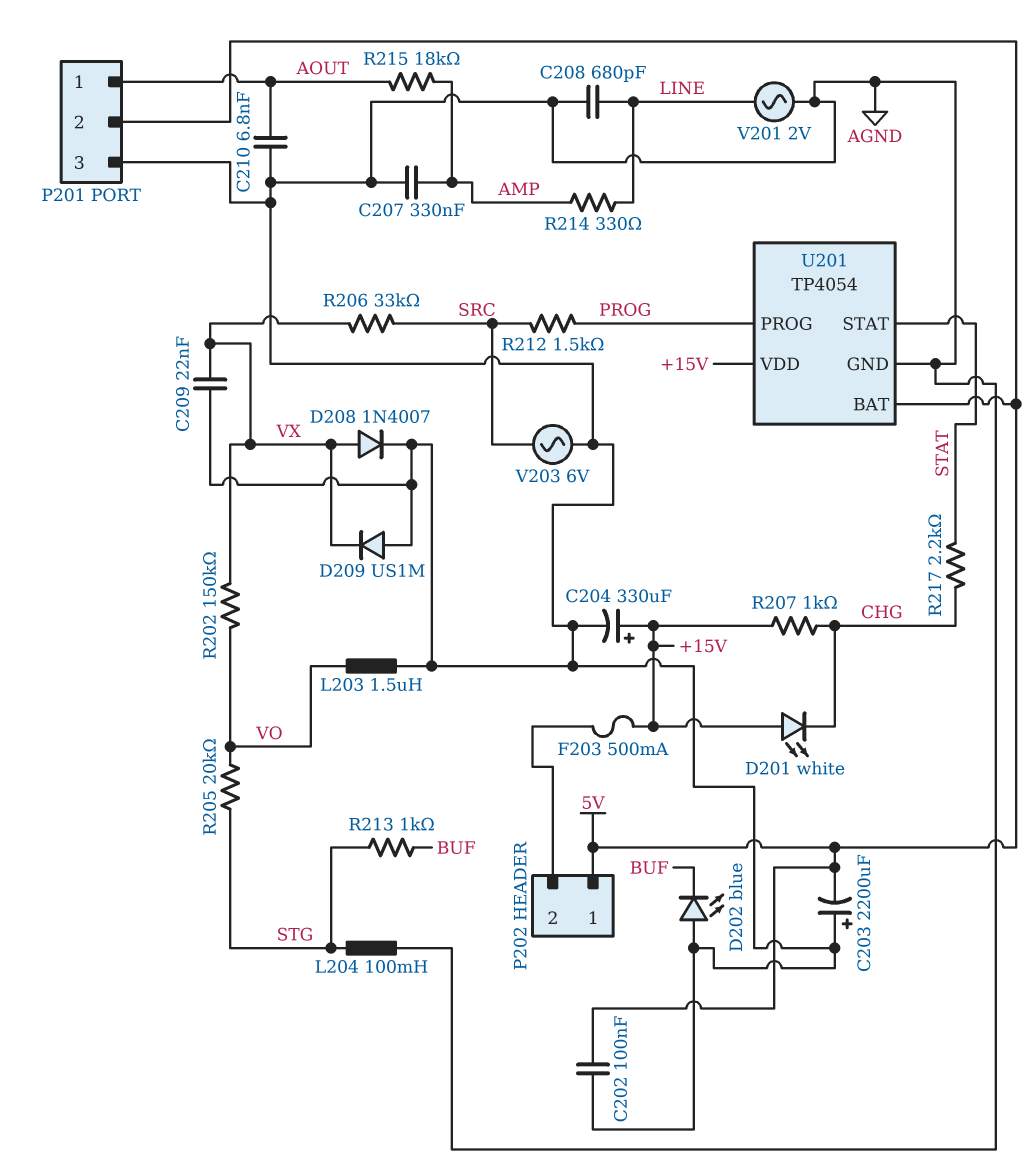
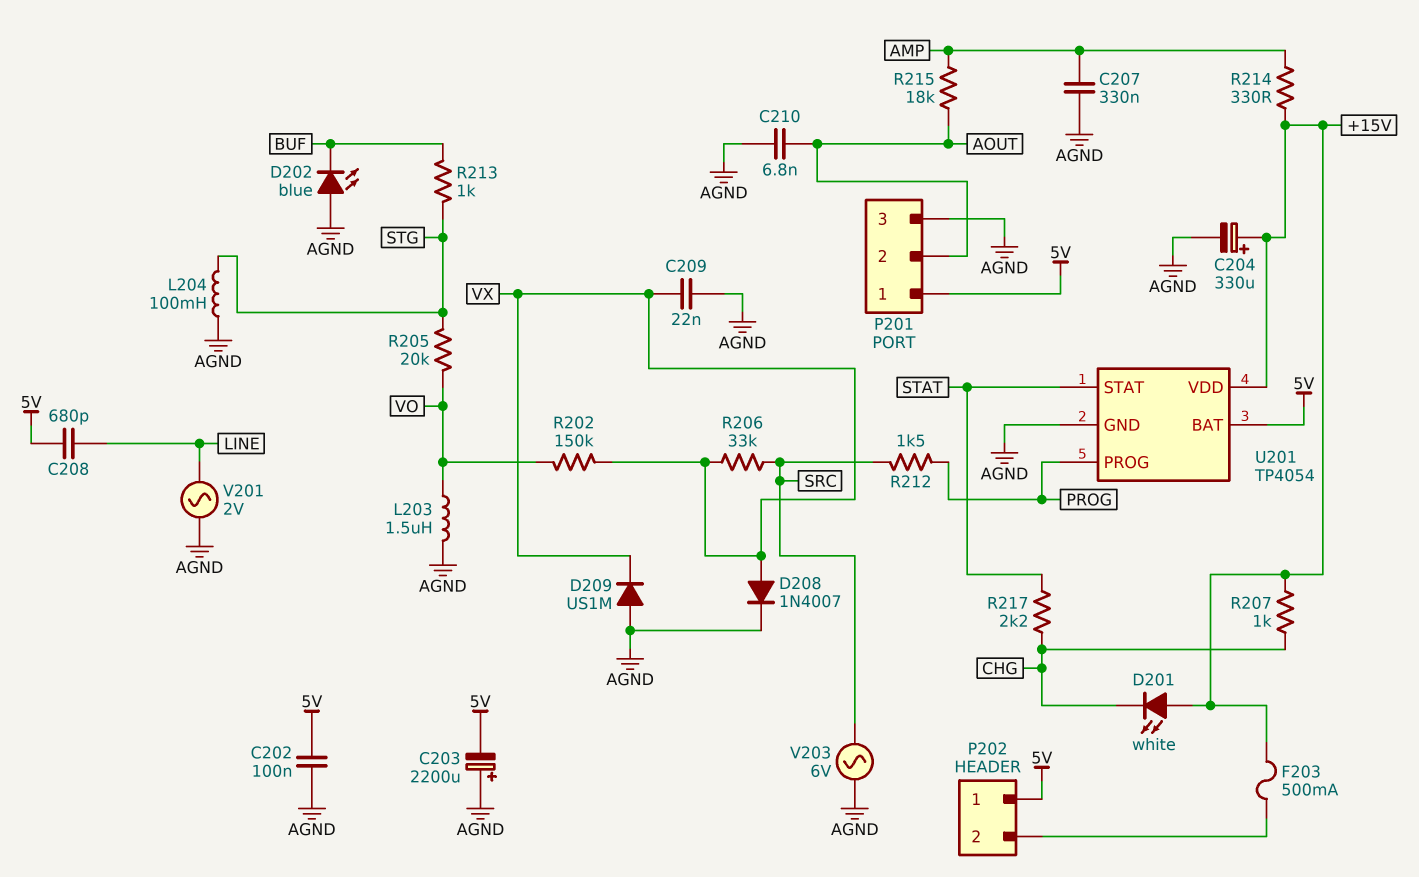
C208: 680pF (AGND, LINE) -> 680pF (5V, LINE)
P201 pin 1: AOUT -> 5V
P201 pin 2: 5V -> AOUT
R214: 330 (AMP, LINE) -> 330 (+15V, AMP)

